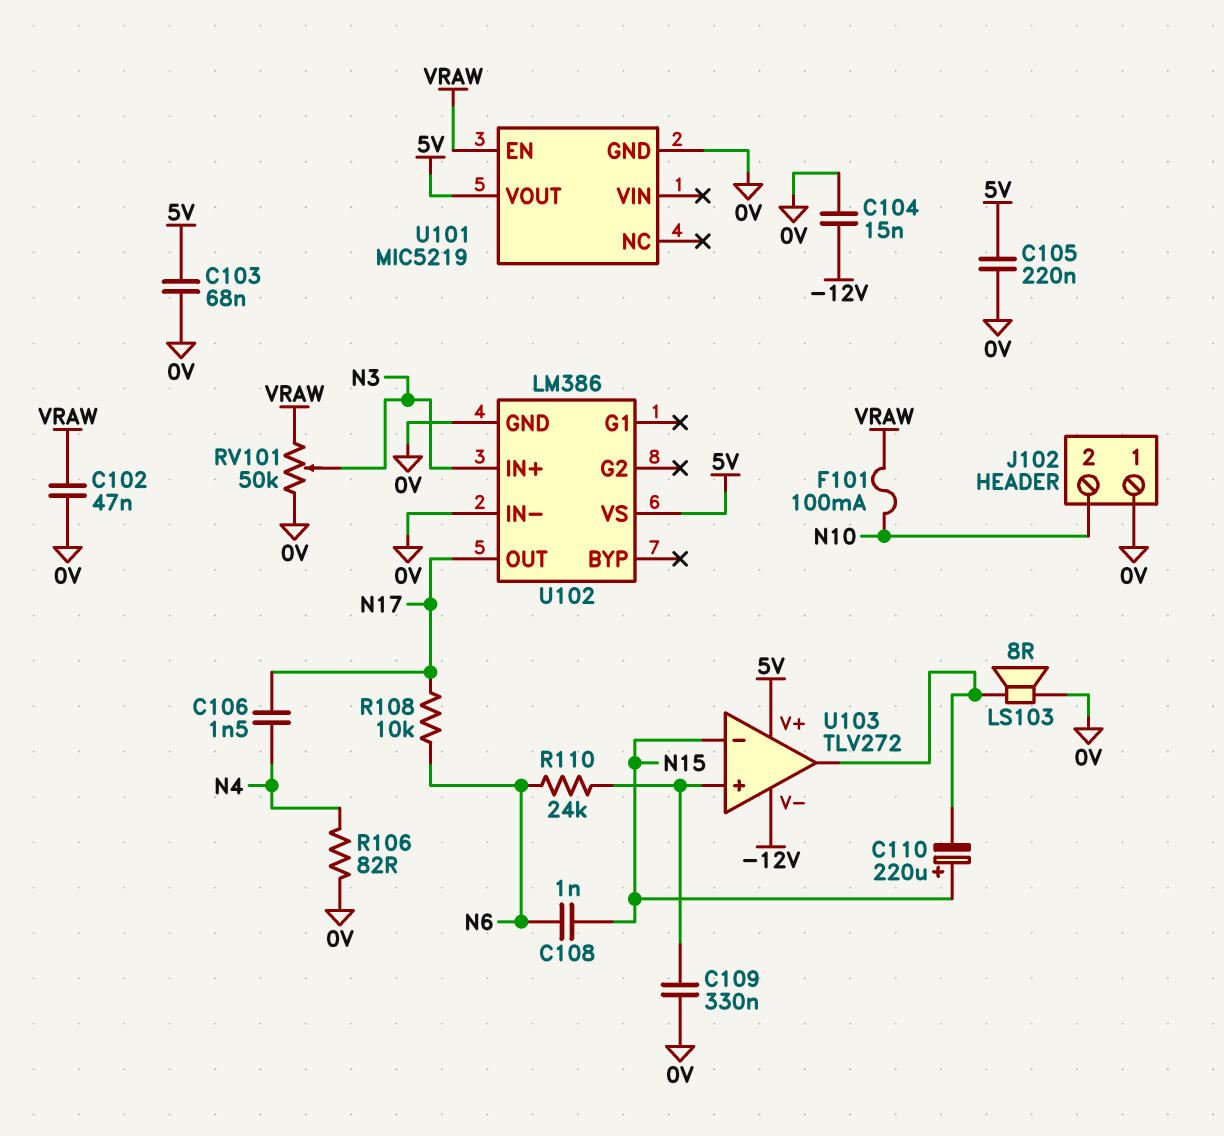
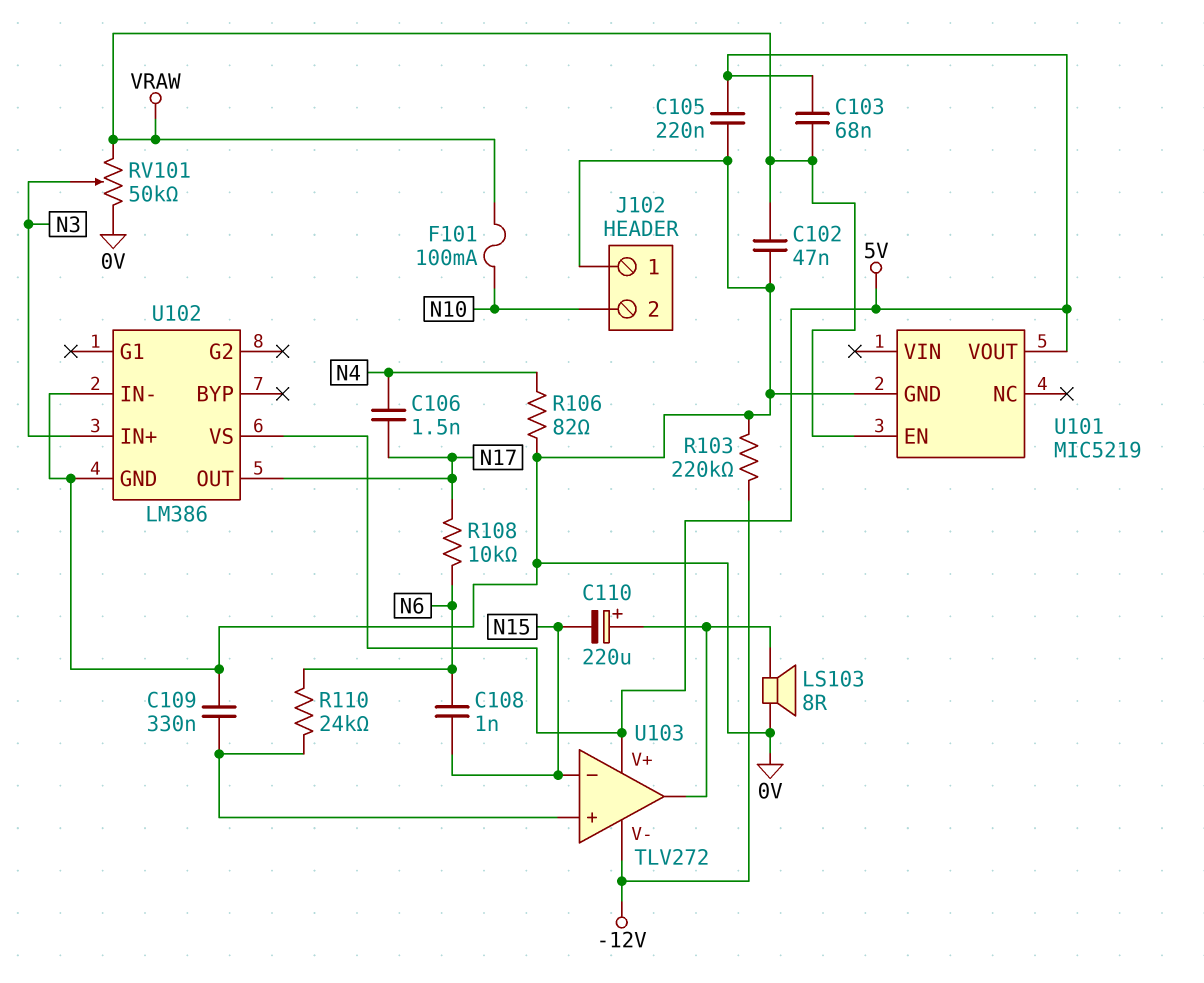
C103: 68nF (0V, 5V) -> 68nF (5V, VRAW)
C104: 15nF (-12V, 0V) -> none
C110: 220uF (plus N15, minus U103/out) -> 220uF (plus U103/out, minus N15)
R103: none -> 220k (-12V, 0V)

